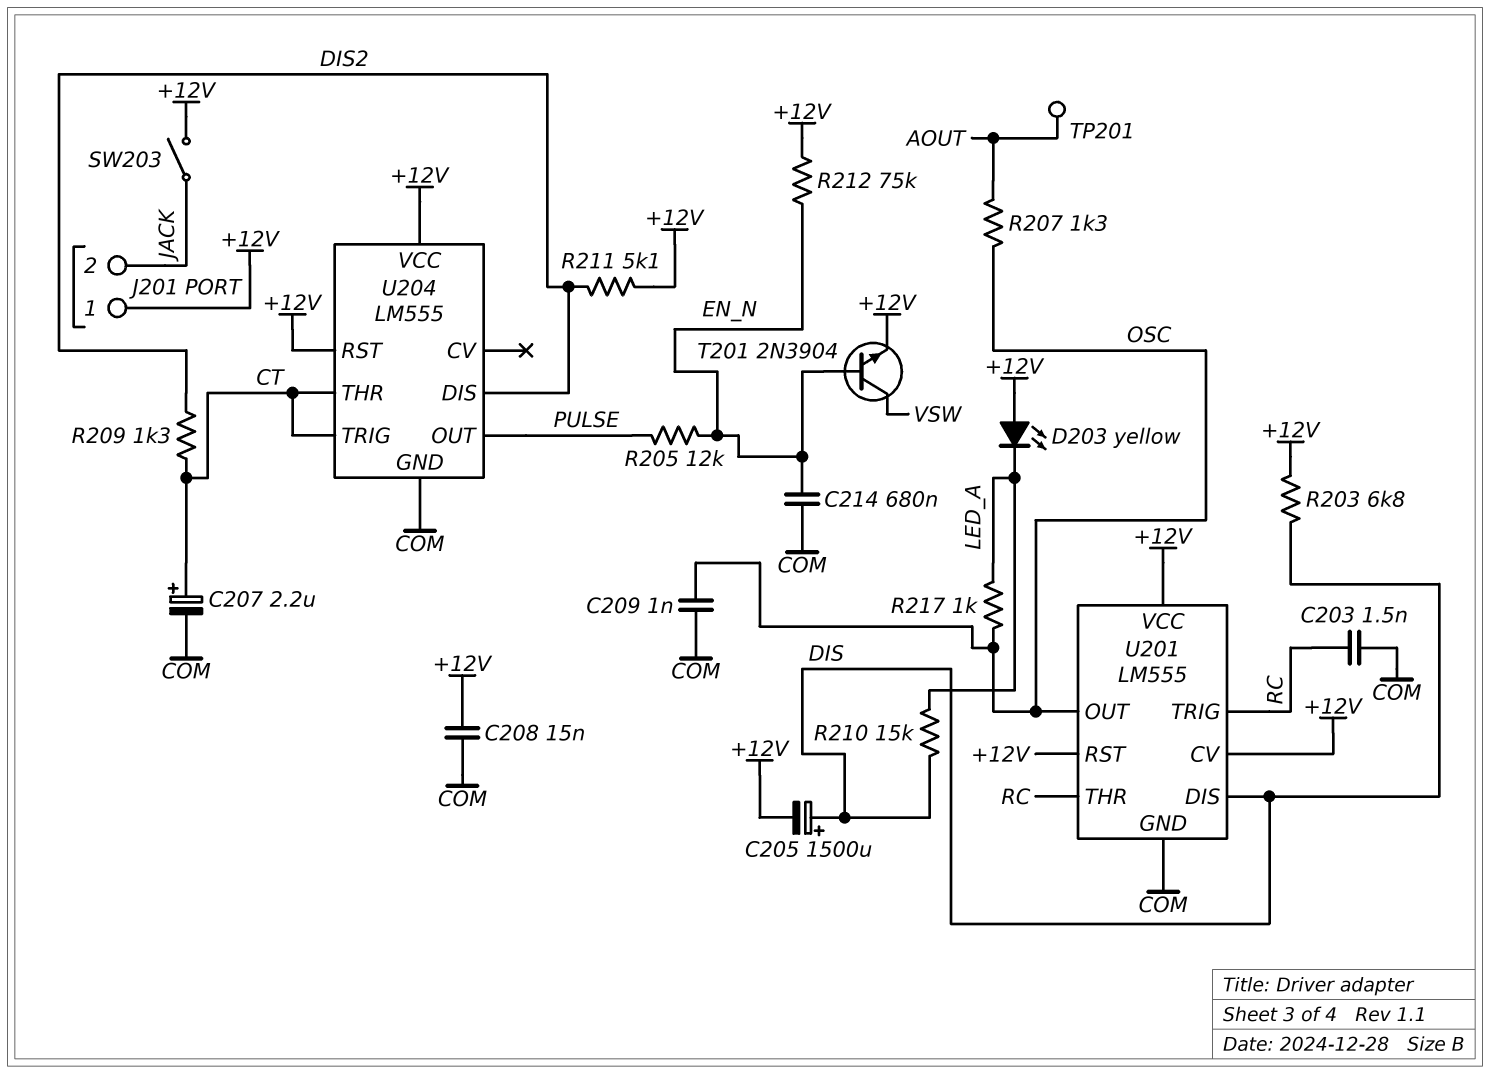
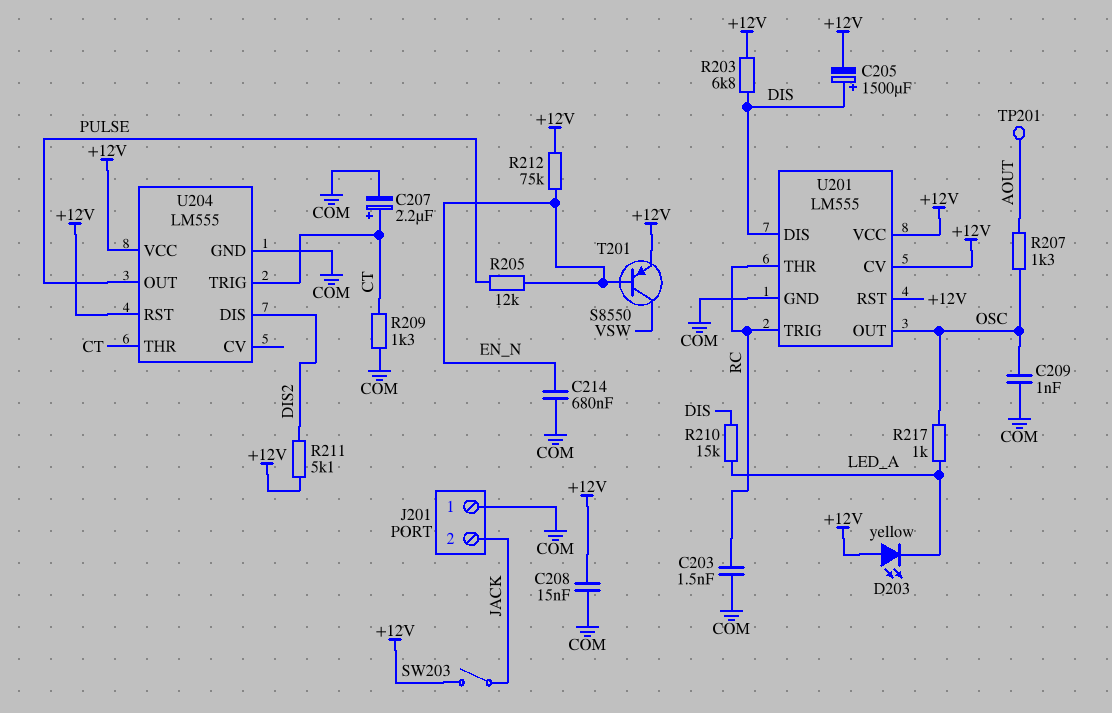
J201 pin 1: +12V -> COM
R209: 1.3k (CT, DIS2) -> 1.3k (COM, CT)
T201: NPN 2N3904 (B EN_N, C VSW, E +12V) -> PNP S8550 (B EN_N, C VSW, E +12V)

